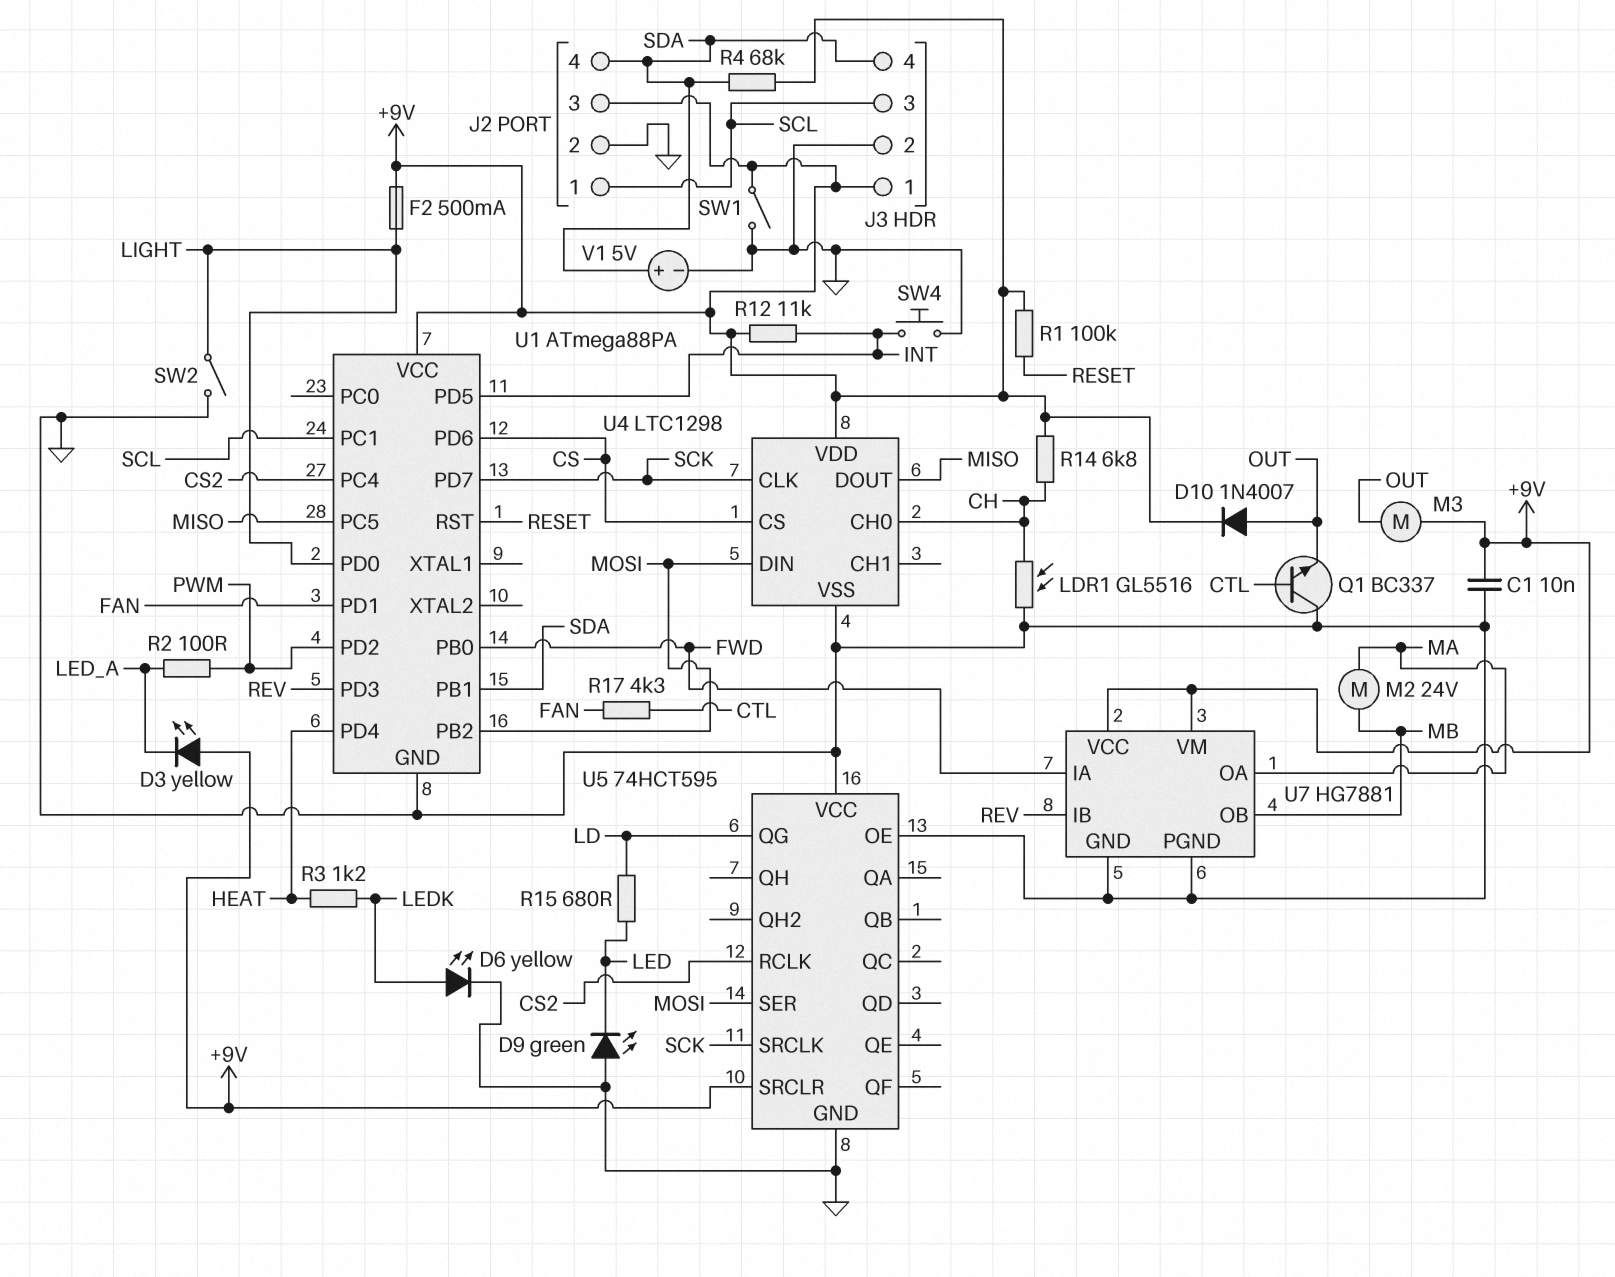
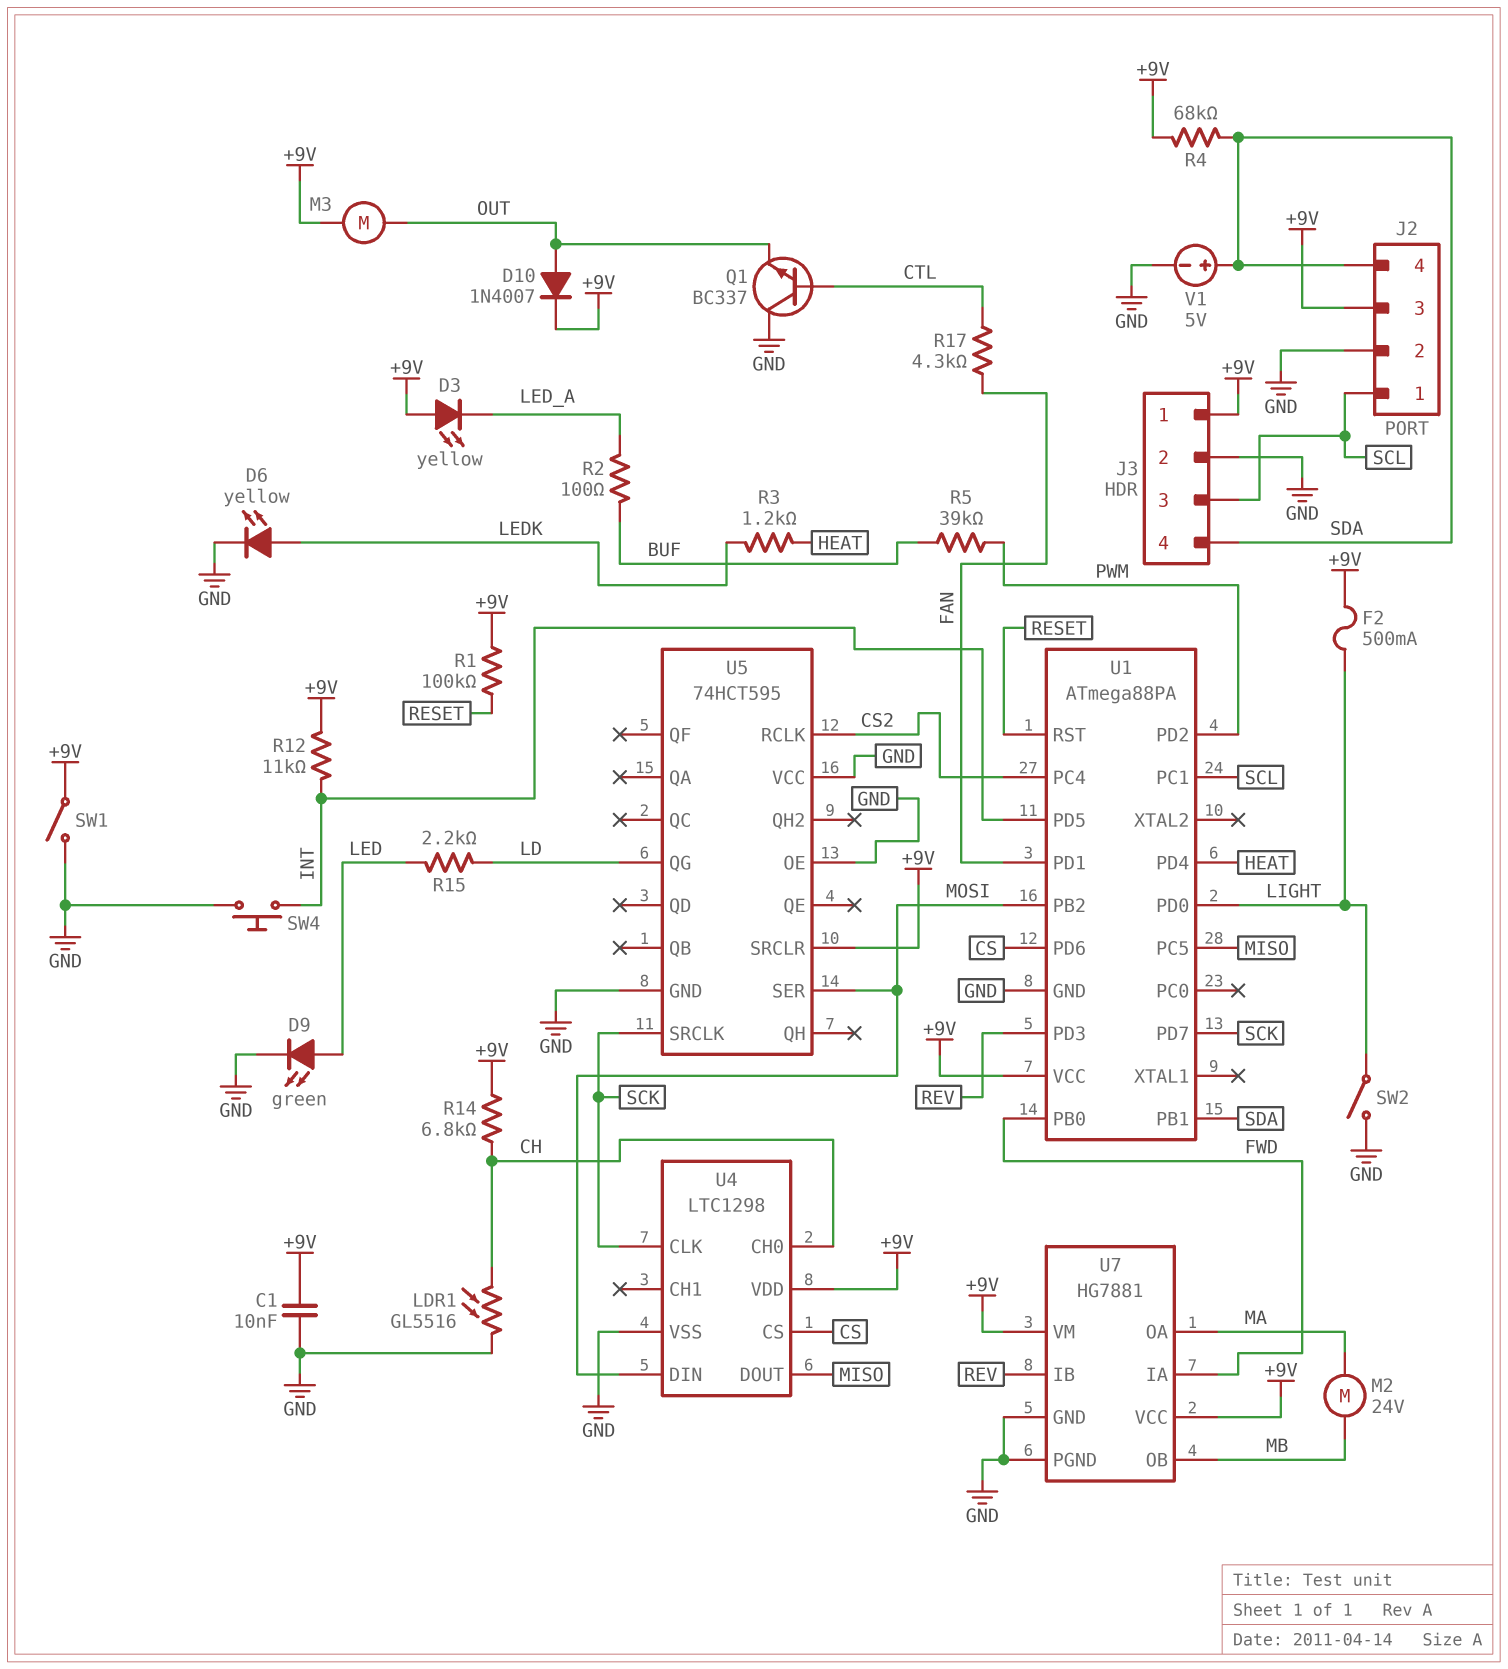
D9: LED green (A GND, K LED) -> LED green (A LED, K GND)
R2: 100 (LED_A, PWM) -> 100 (BUF, LED_A)
R5: none -> 39k (BUF, PWM)
R15: 680 (LD, LED) -> 2.2k (LD, LED)

